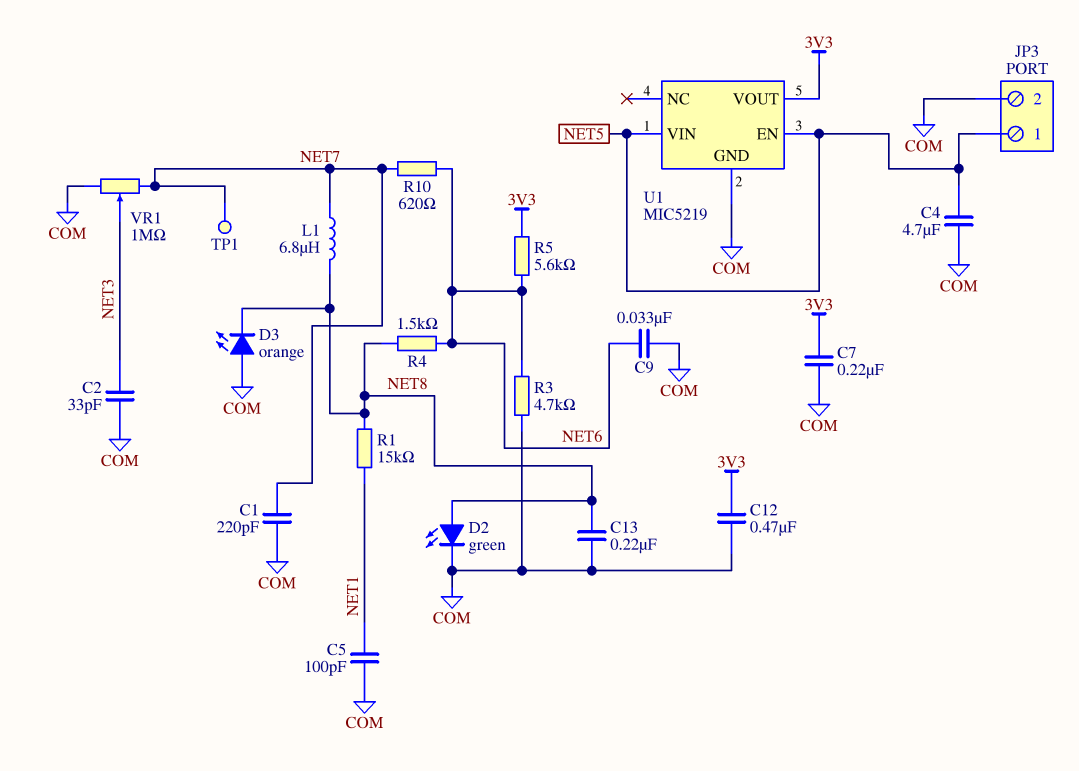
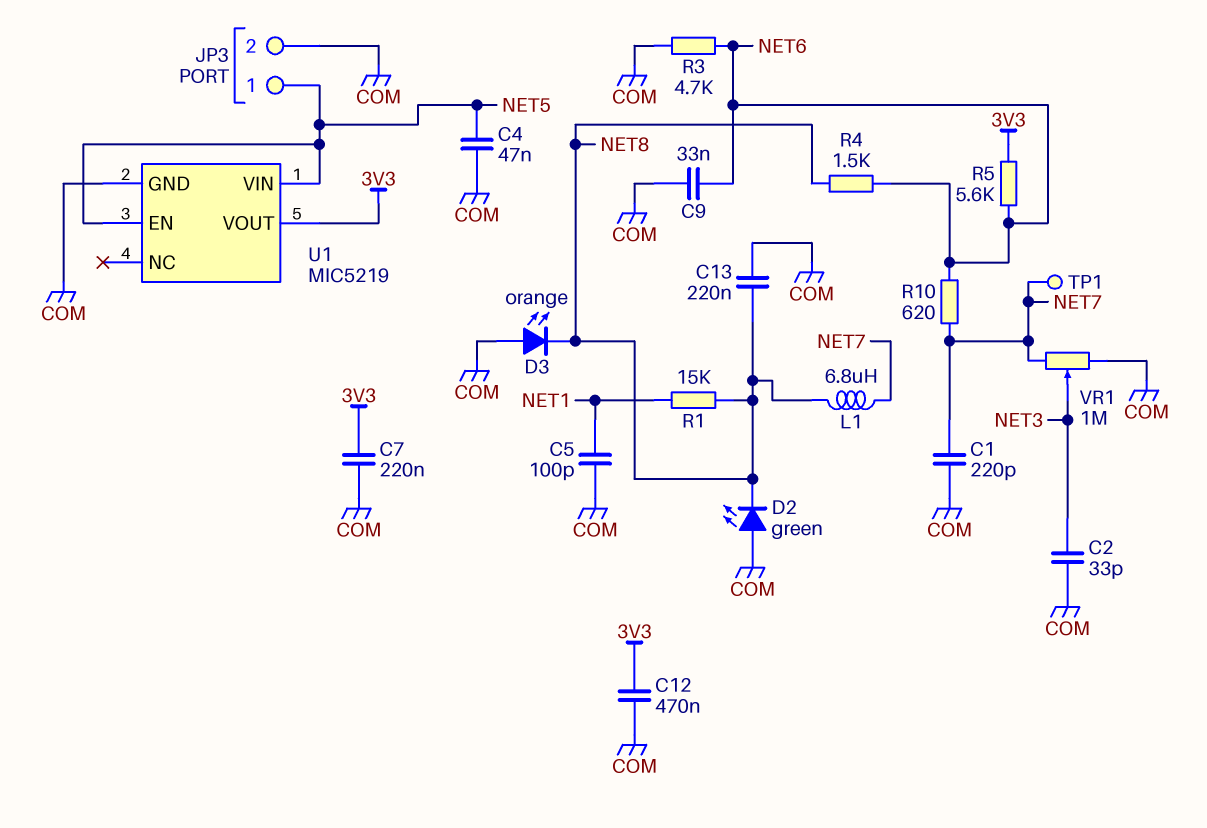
C4: 4.7uF (COM, NET5) -> 47nF (COM, NET5)
D2: LED green (A NET8, K COM) -> LED green (A COM, K NET8)

